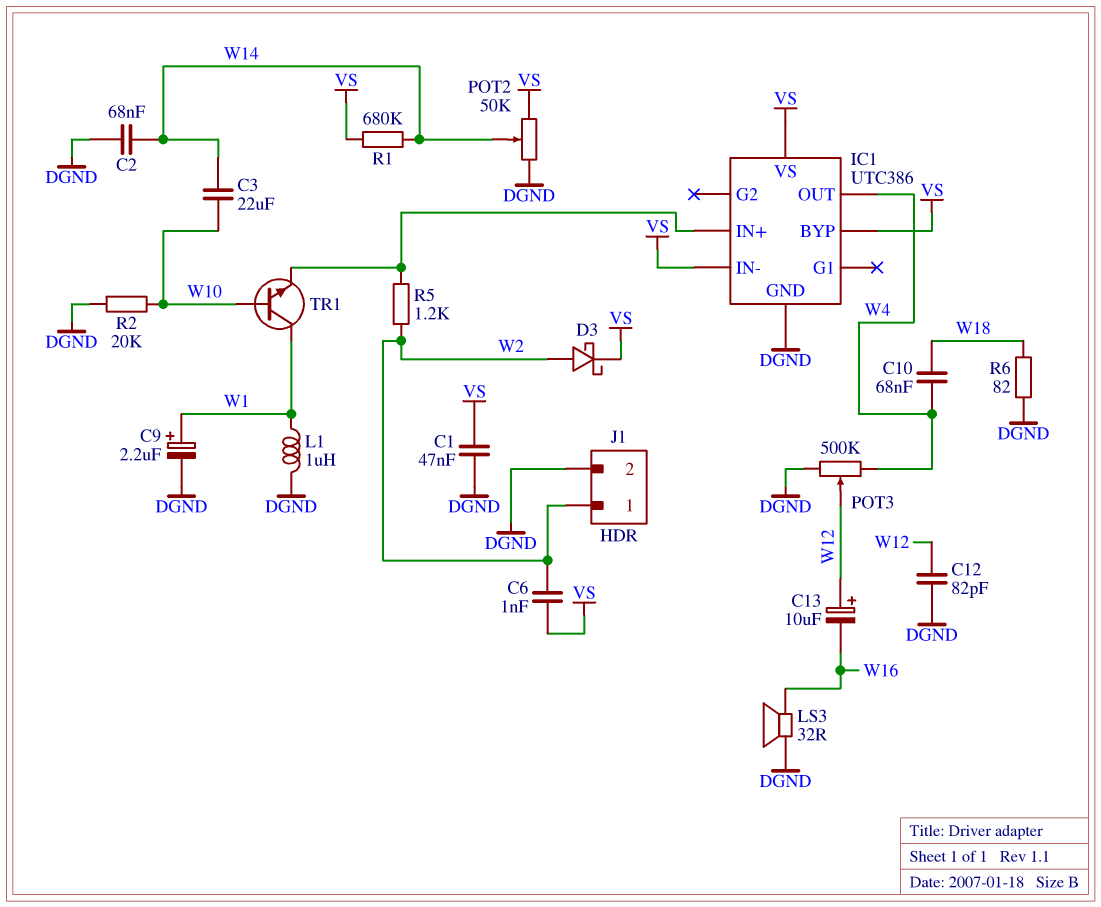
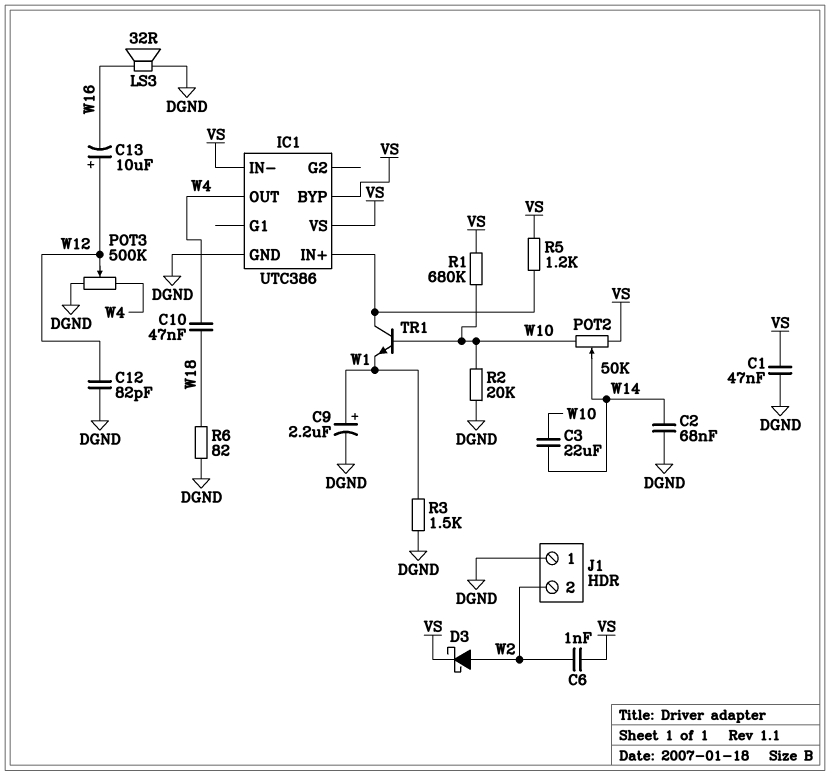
C10: 68nF (W4, W18) -> 47nF (W4, W18)
J1 pin 1: W2 -> DGND
J1 pin 2: DGND -> W2
L1: 1uH (DGND, W1) -> none
POT2: 50k (DGND, VS, wiper W14) -> 50k (VS, W10, wiper W14)
R1: 680k (VS, W14) -> 680k (VS, W10)
R3: none -> 1.5k (DGND, W1)
R5: 1.2k (IC1/IN+, W2) -> 1.2k (IC1/IN+, VS)
TR1: NPN (B W10, C W1, E IC1/IN+) -> NPN (B W10, C IC1/IN+, E W1)

